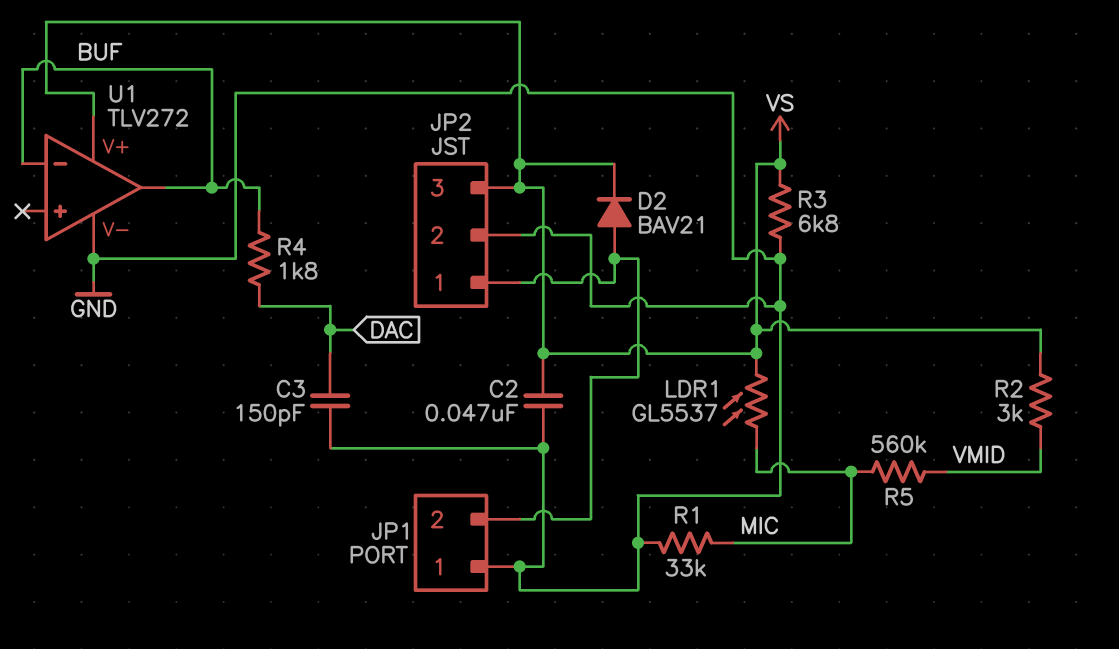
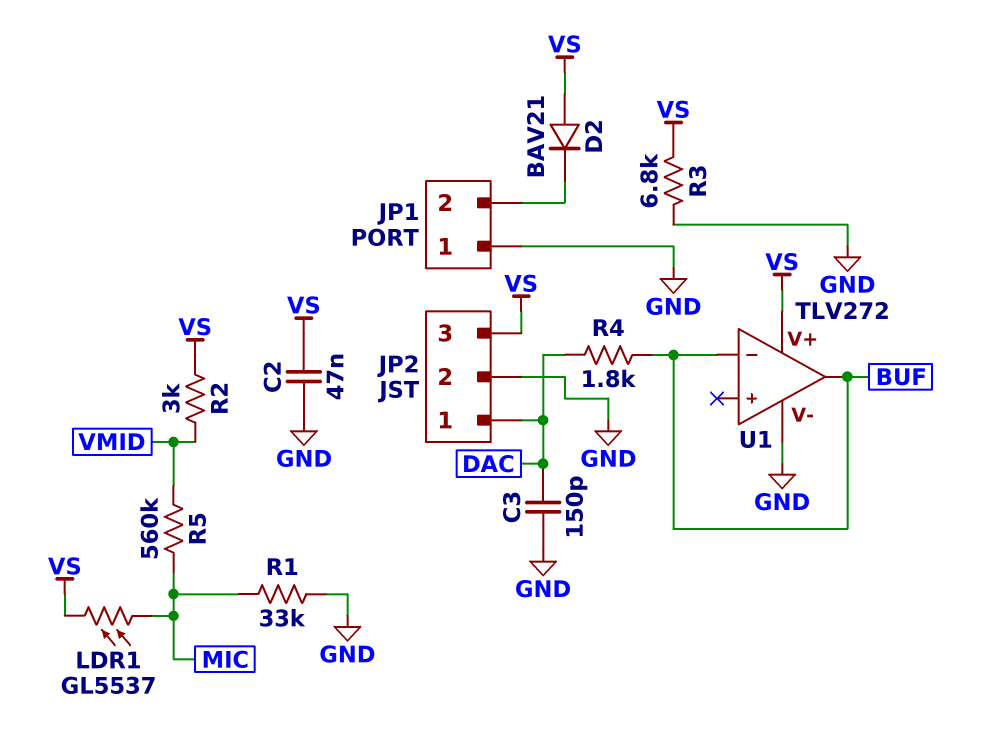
D2: diode BAV21 (A JP1/2, K VS) -> diode BAV21 (A VS, K JP1/2)
JP2 pin 1: JP1/2 -> DAC

